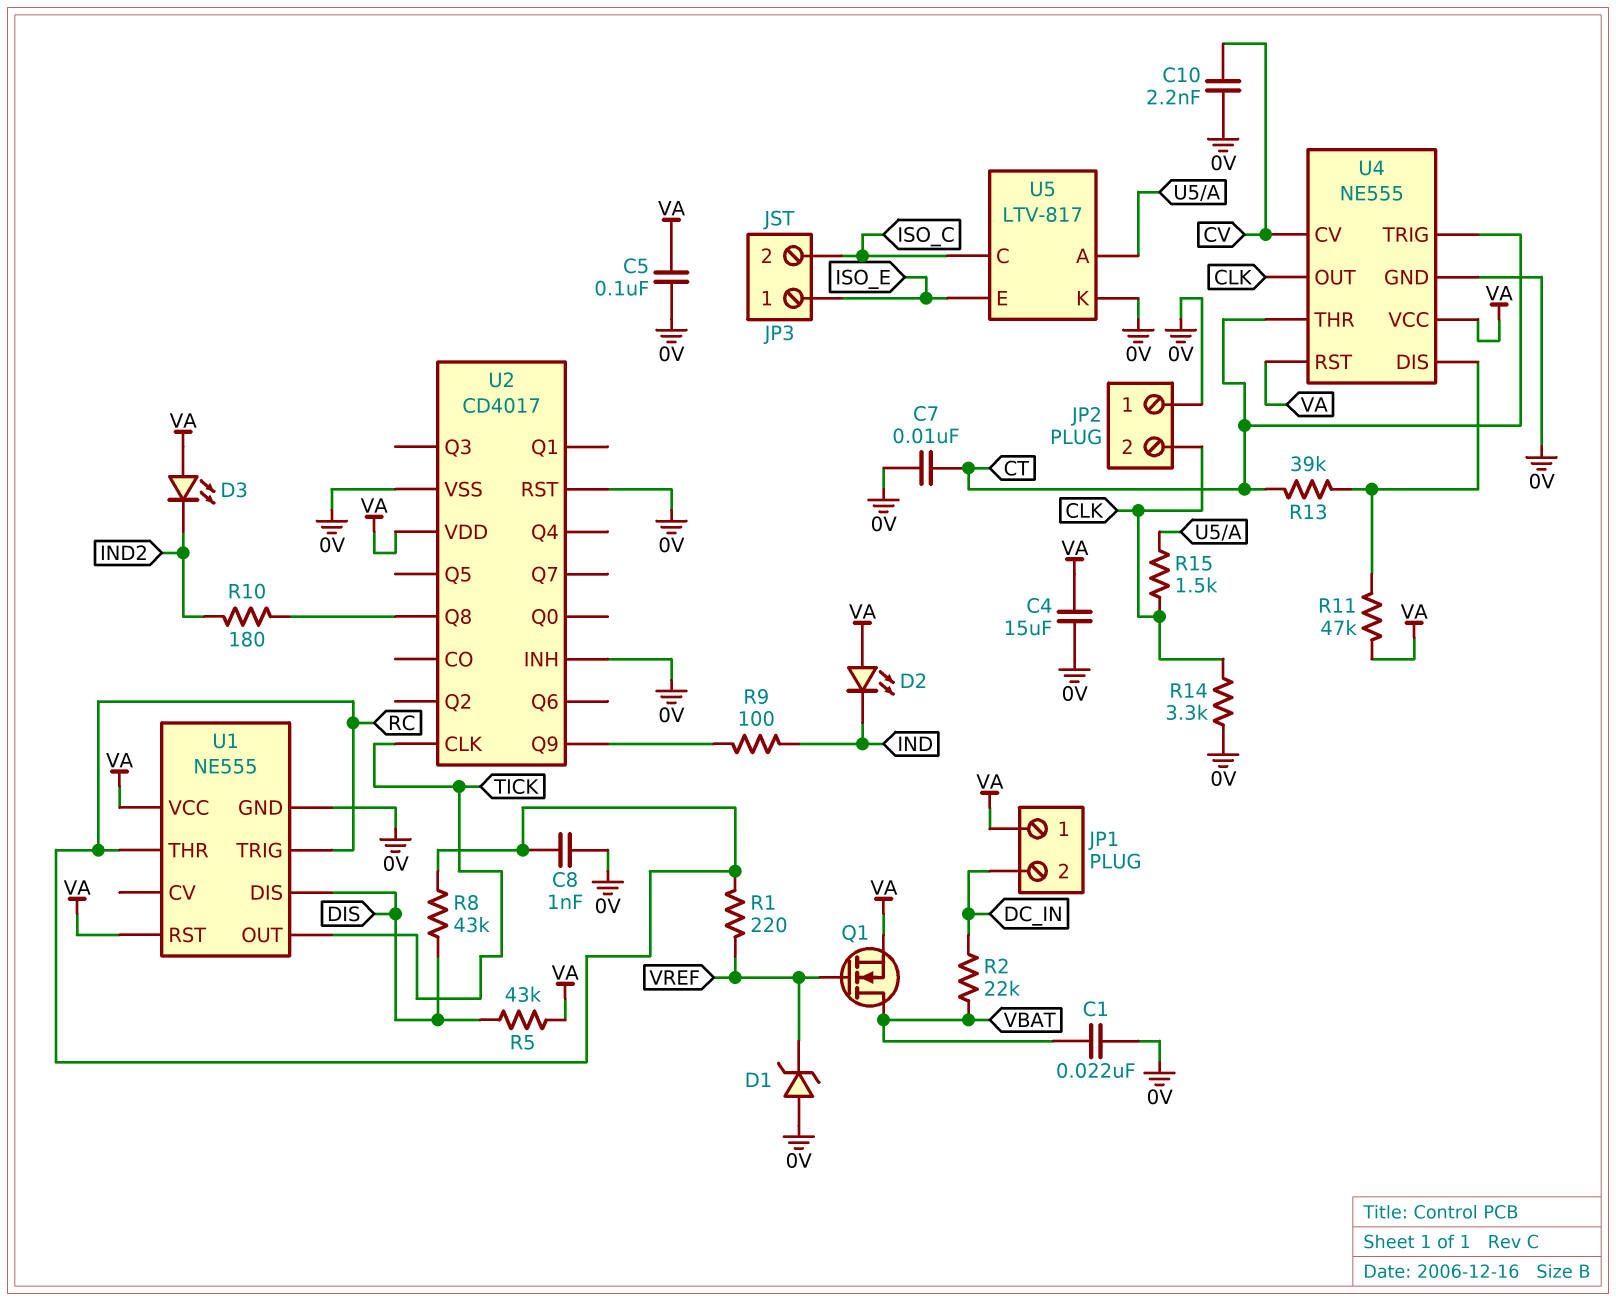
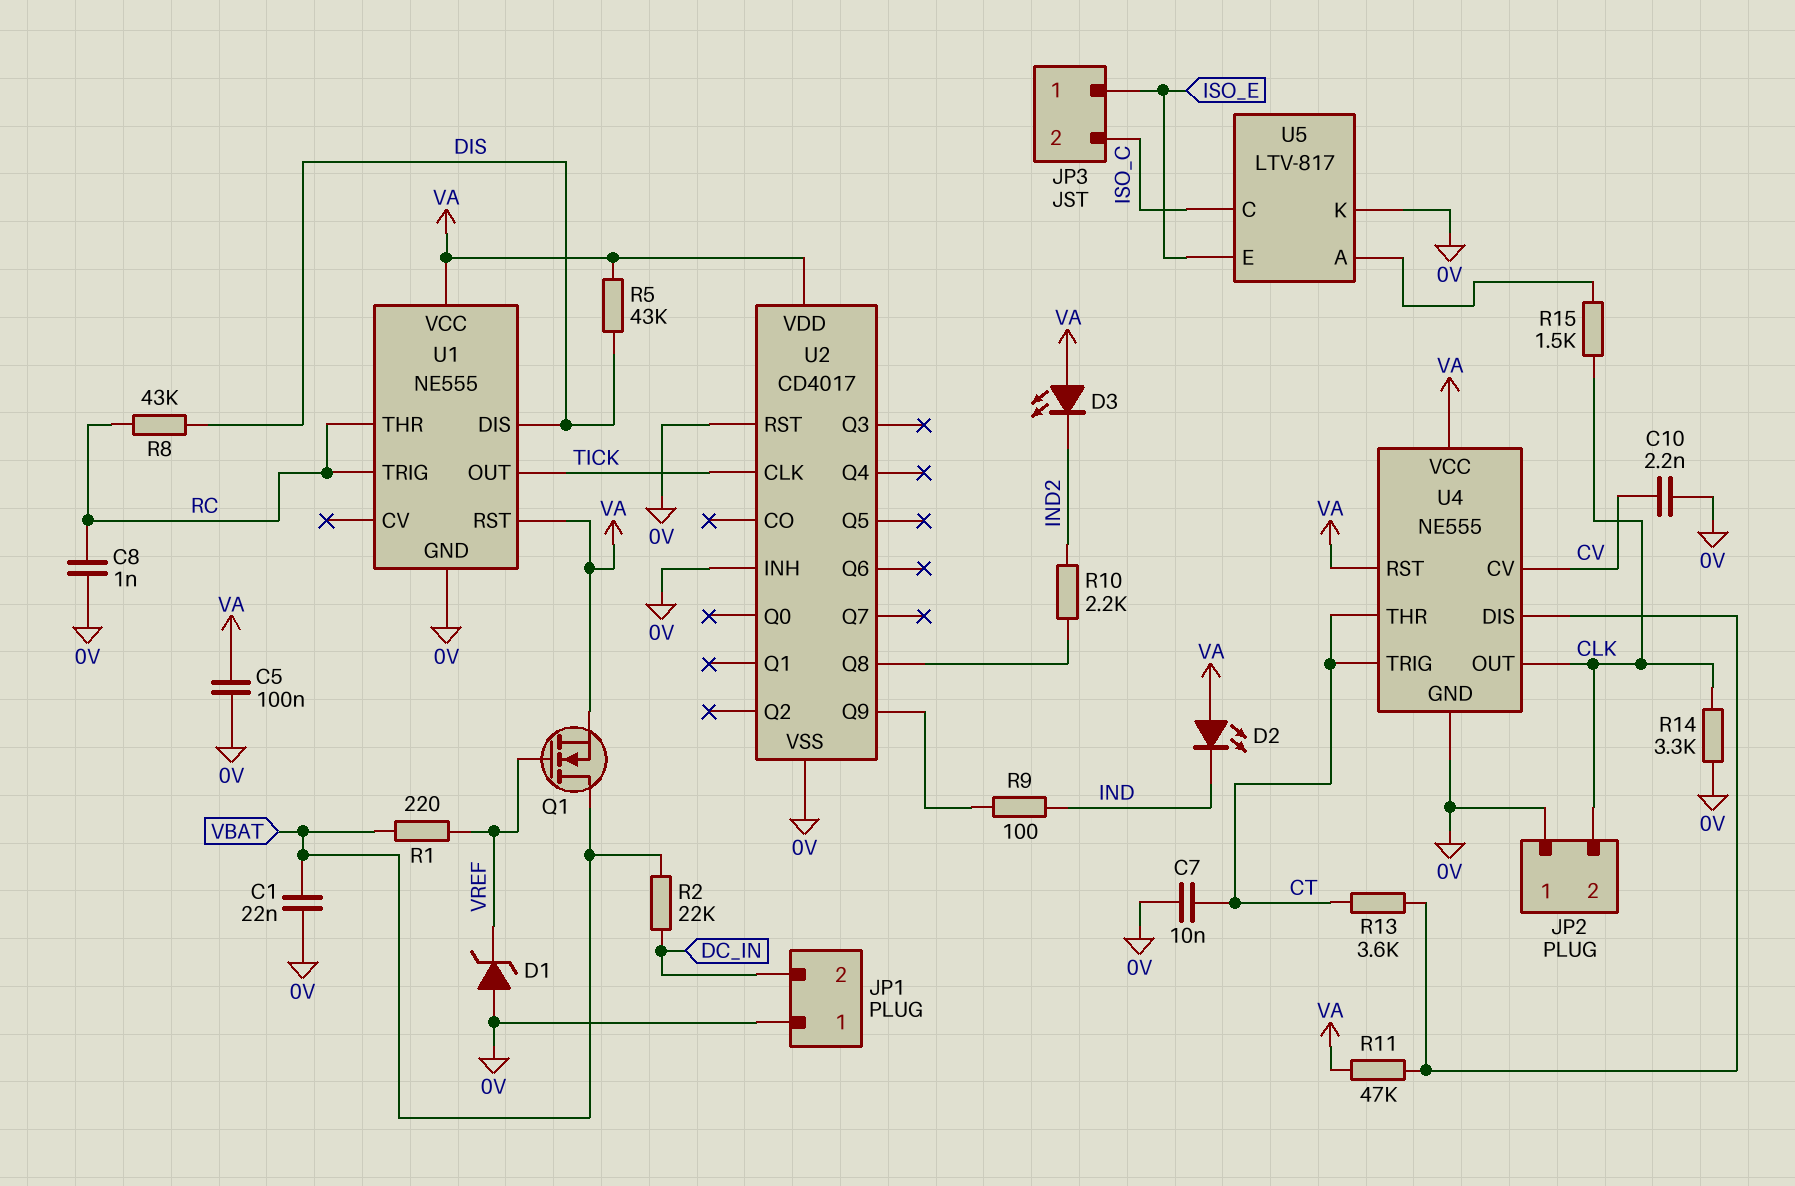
C4: 15uF (0V, VA) -> none
JP1 pin 1: VA -> 0V
R1: 220 (RC, VREF) -> 220 (VBAT, VREF)
R10: 180 (IND2, U2/Q8) -> 2.2k (IND2, U2/Q8)
R13: 39k (CT, U4/DIS) -> 3.6k (CT, U4/DIS)

